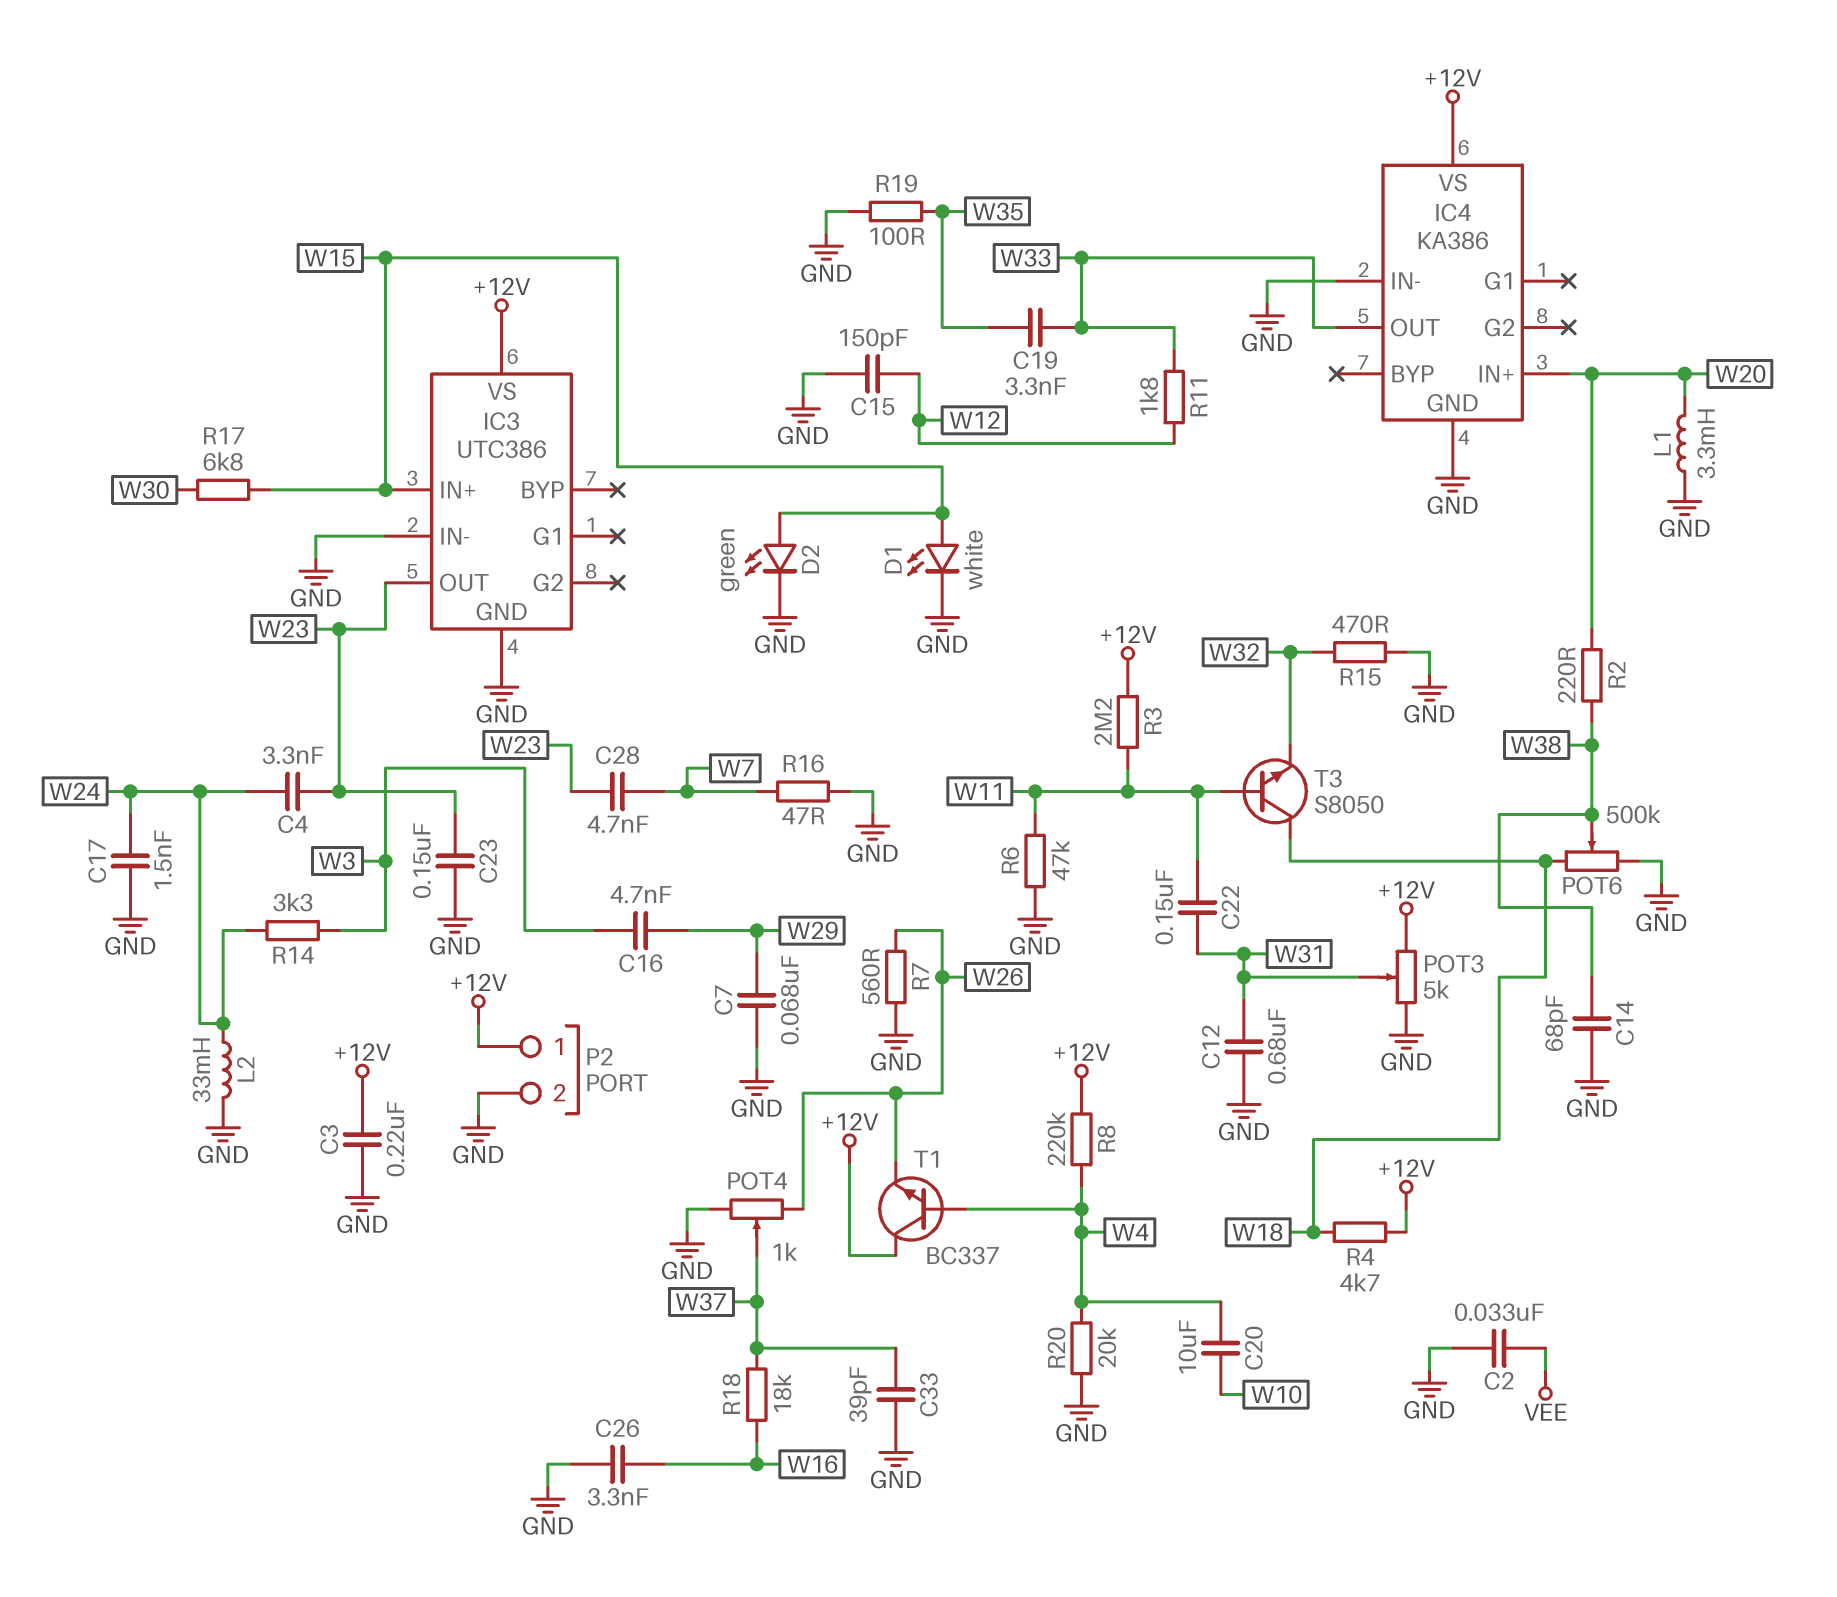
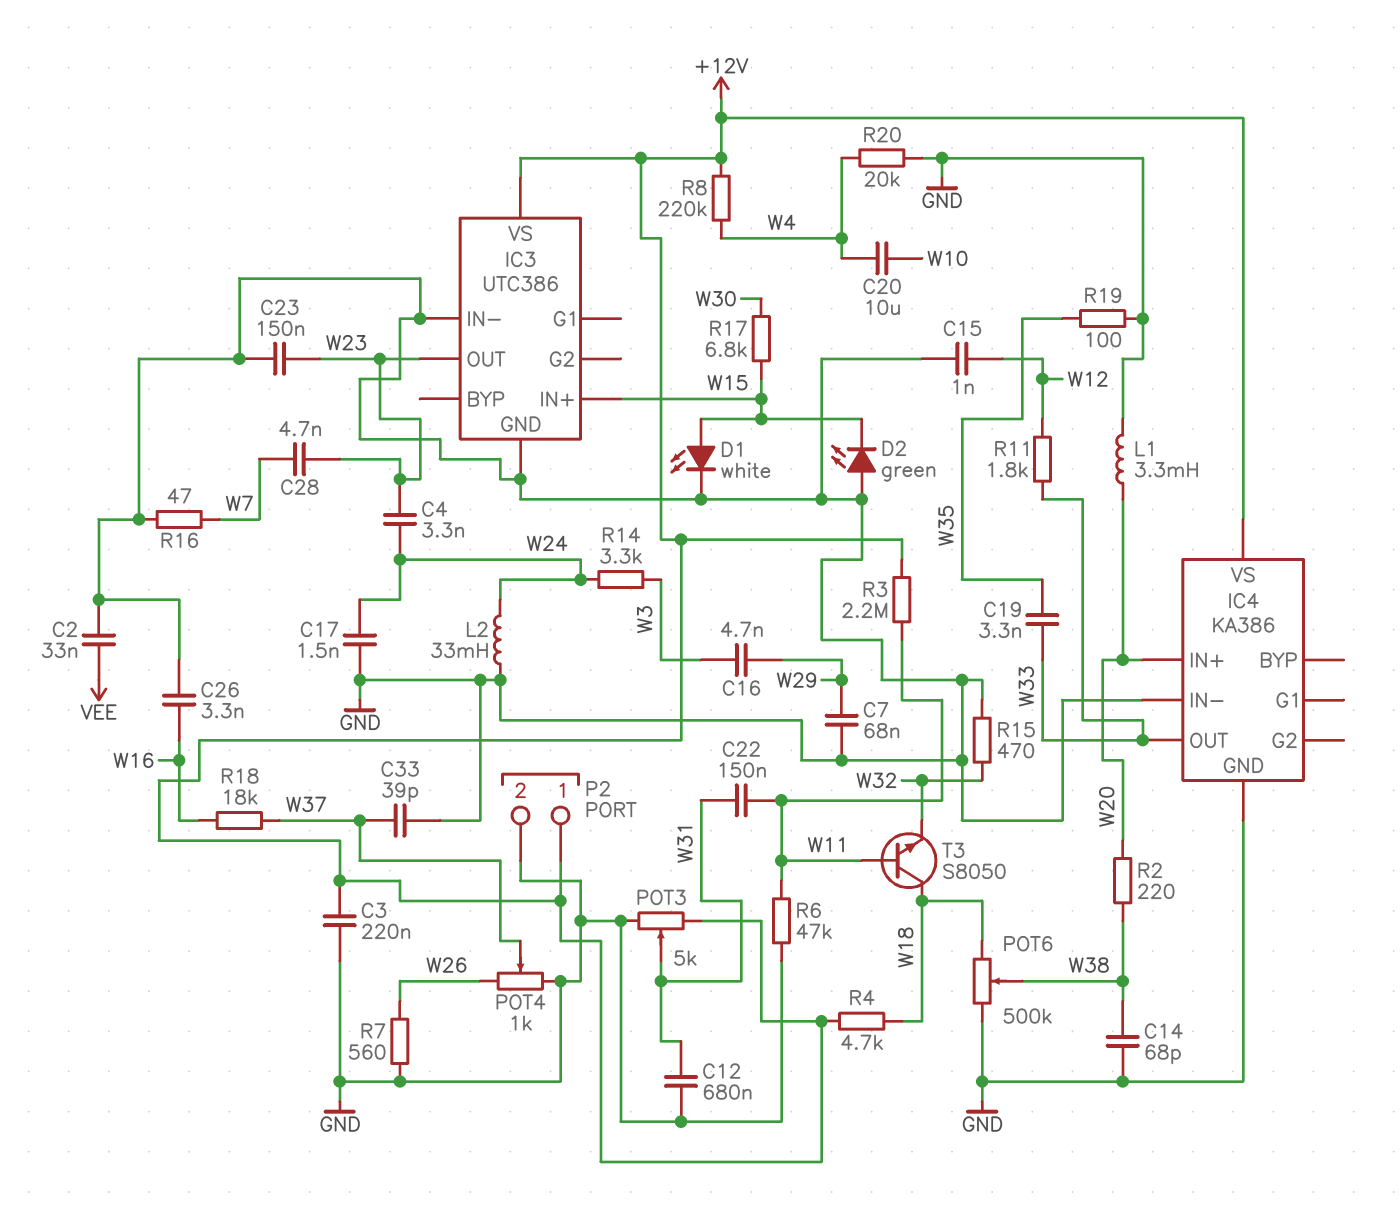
C15: 150pF (GND, W12) -> 1nF (GND, W12)
D2: LED green (A W15, K GND) -> LED green (A GND, K W15)
T1: NPN BC337 (B W4, C +12V, E W26) -> none

